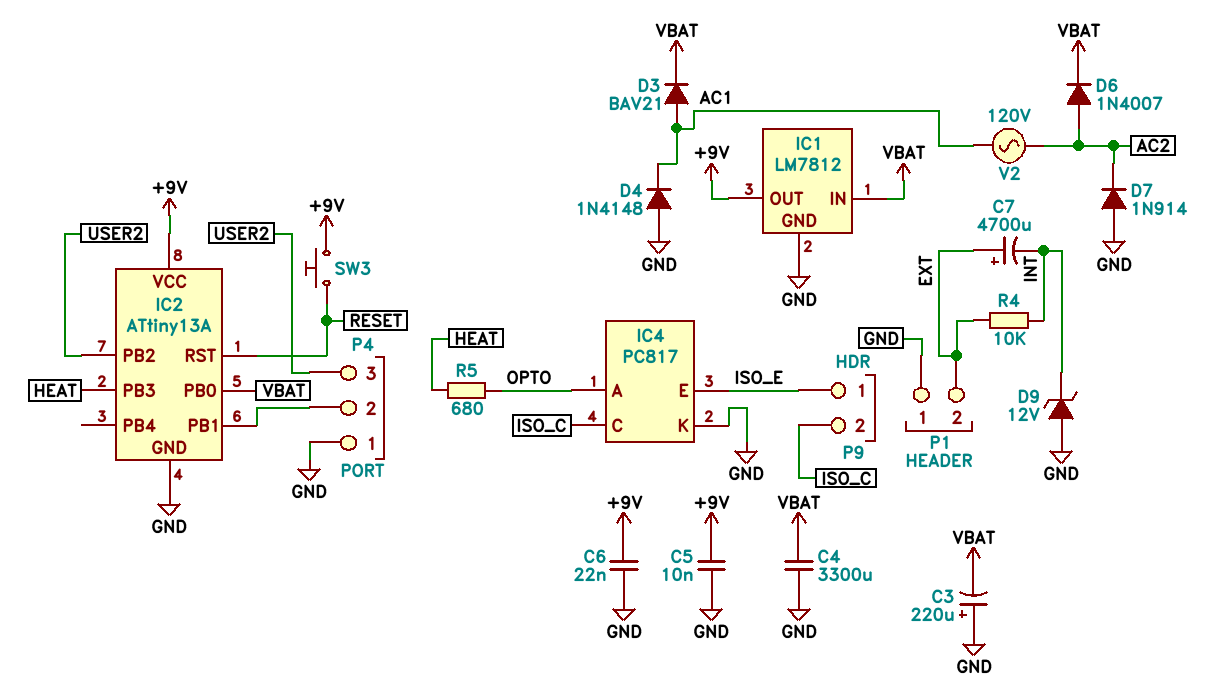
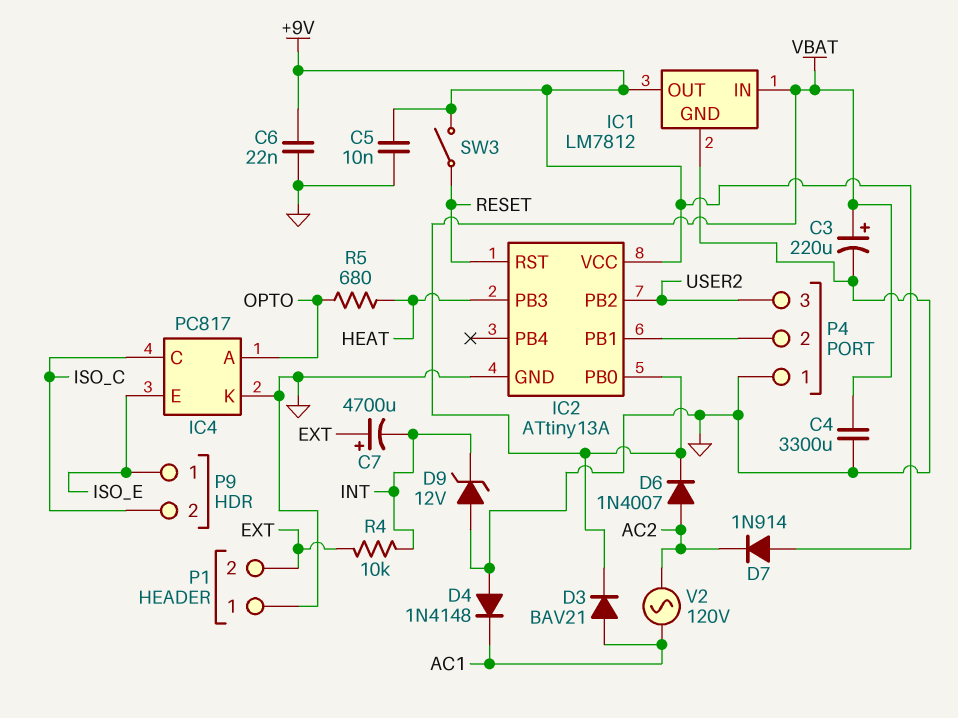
C3: 220uF (plus GND, minus VBAT) -> 220uF (plus VBAT, minus GND)
D7: diode 1N914 (A GND, K AC2) -> diode 1N914 (A +9V, K AC2)
SW3: button (+9V, RESET) -> switch (+9V, RESET)

